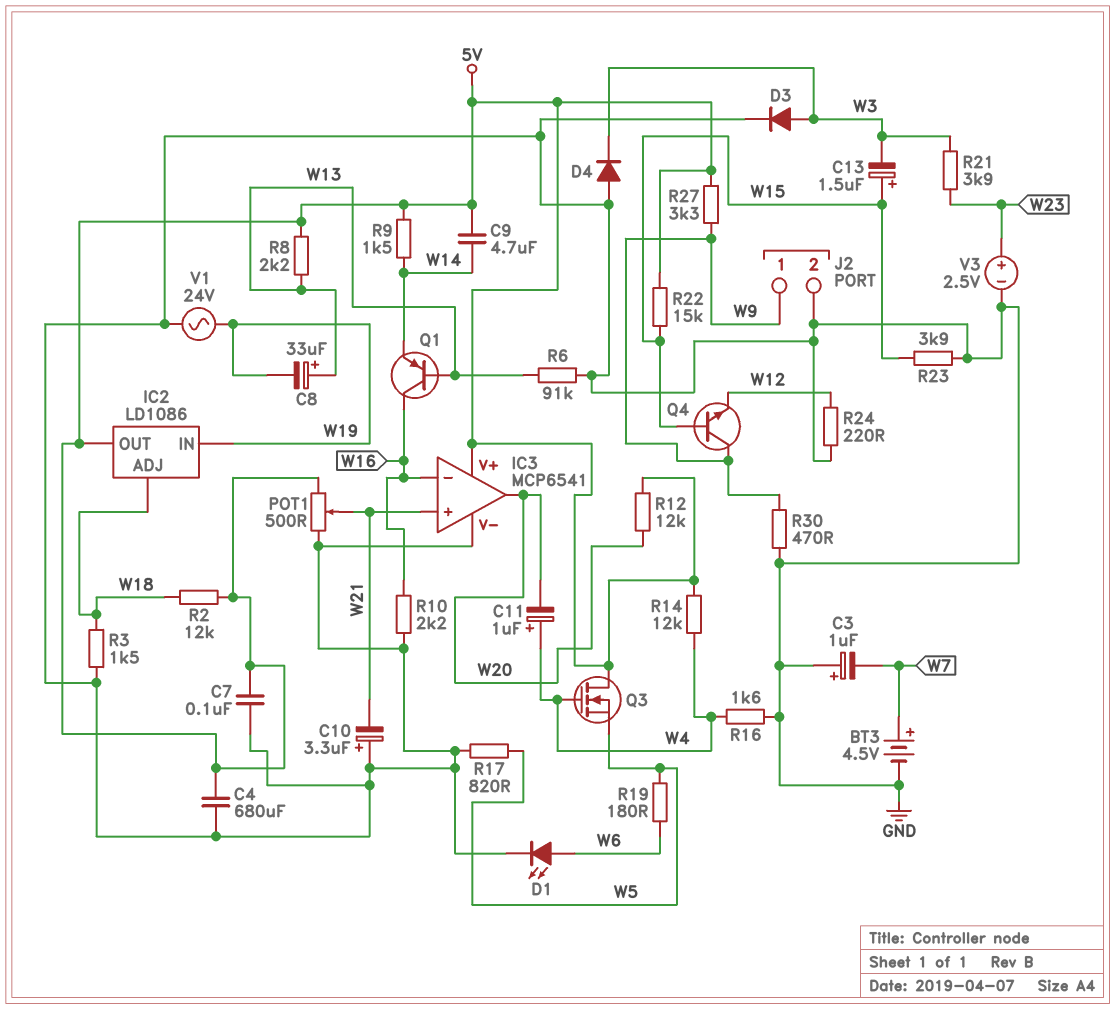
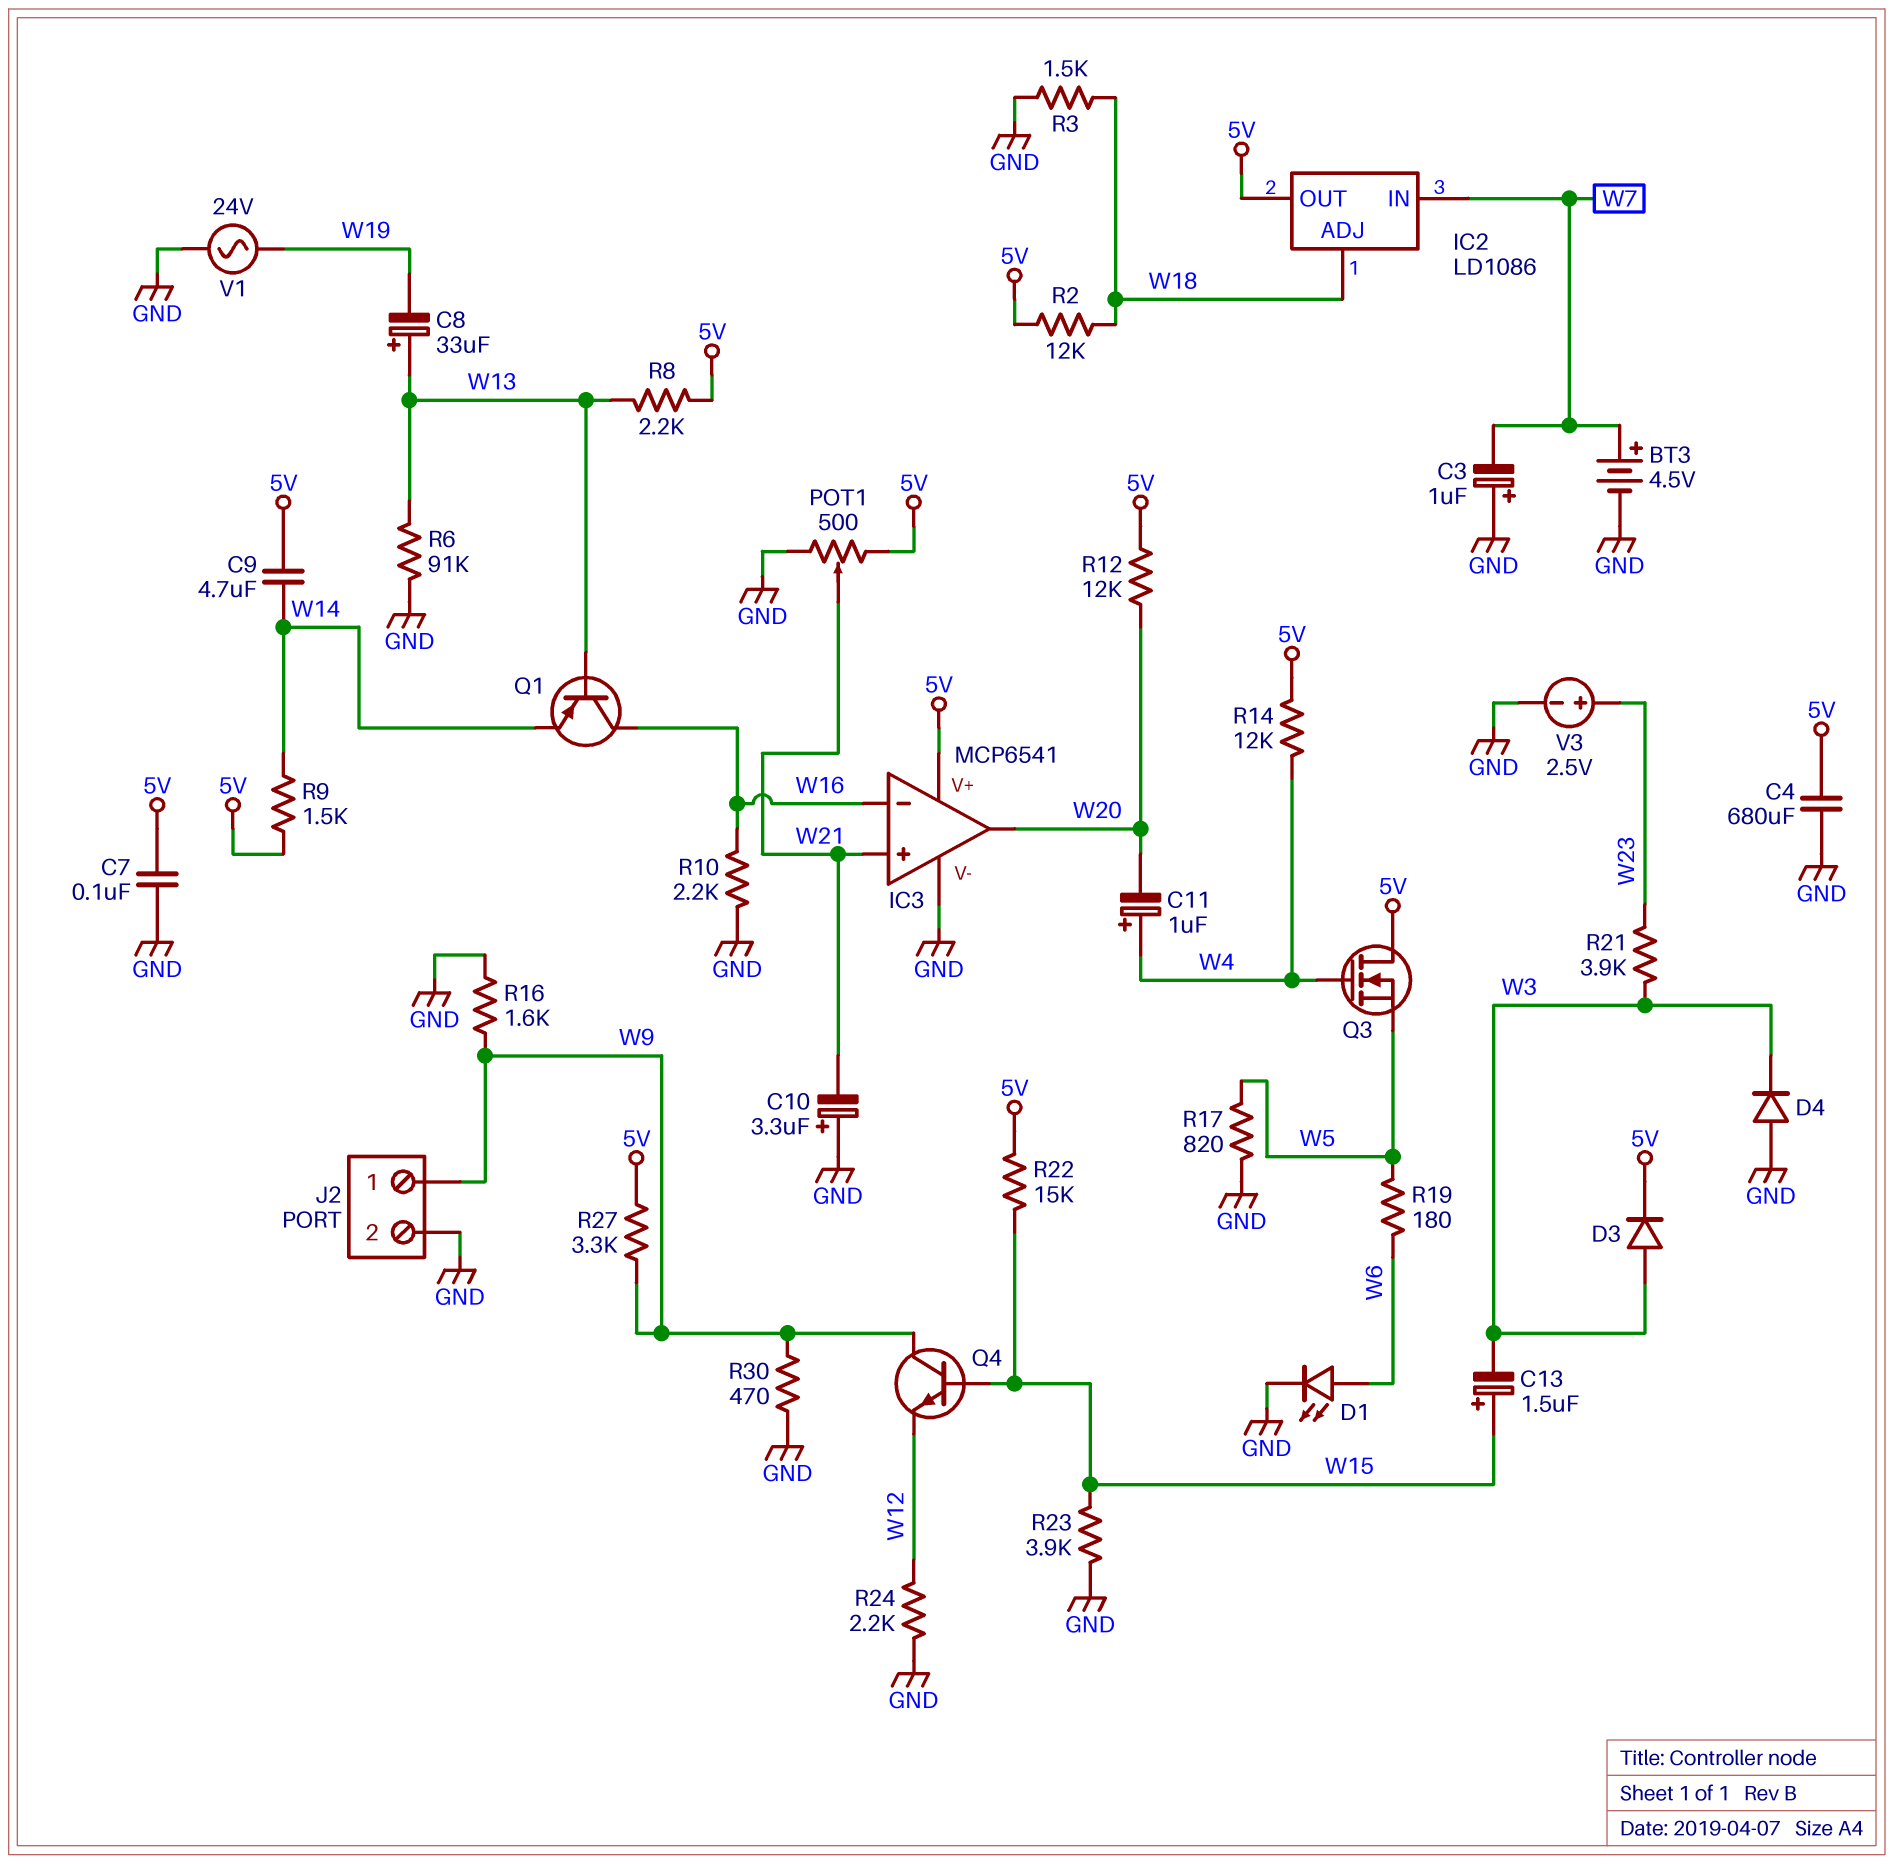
D3: diode (A W3, K GND) -> diode (A W3, K 5V)
IC2 pin IN: W19 -> W7
R16: 1.6k (GND, W4) -> 1.6k (GND, W9)
R24: 220 (GND, W12) -> 2.2k (GND, W12)

